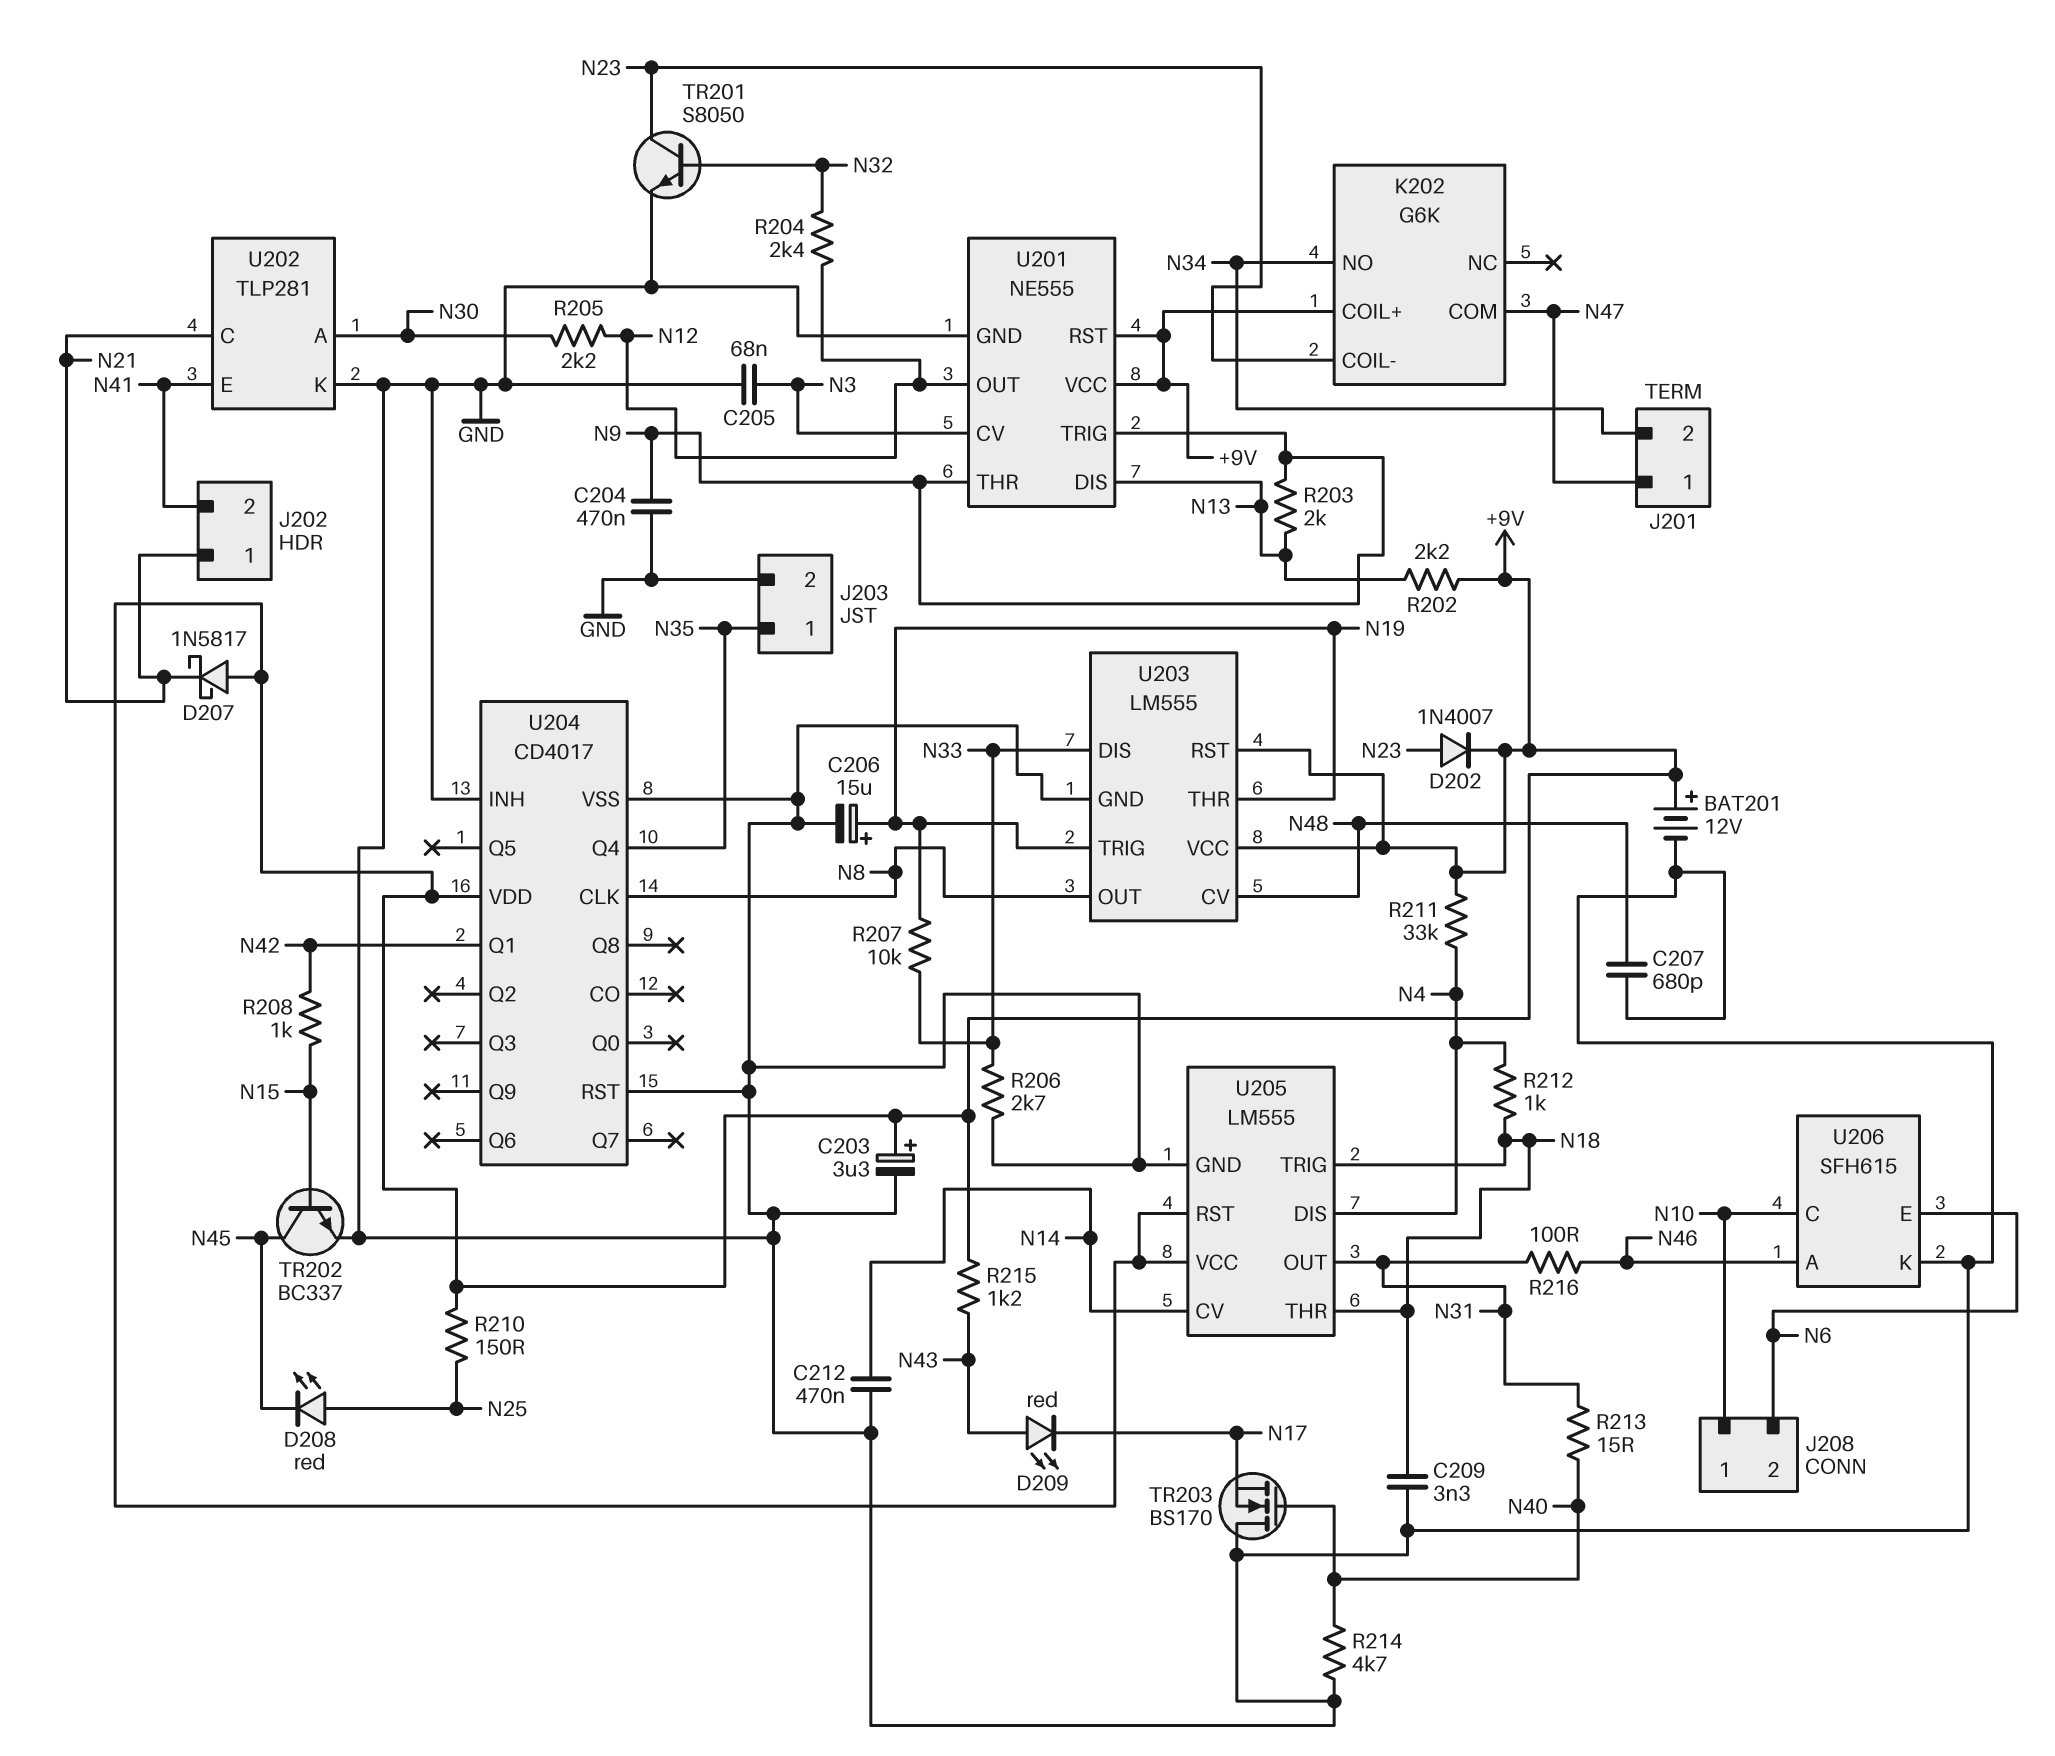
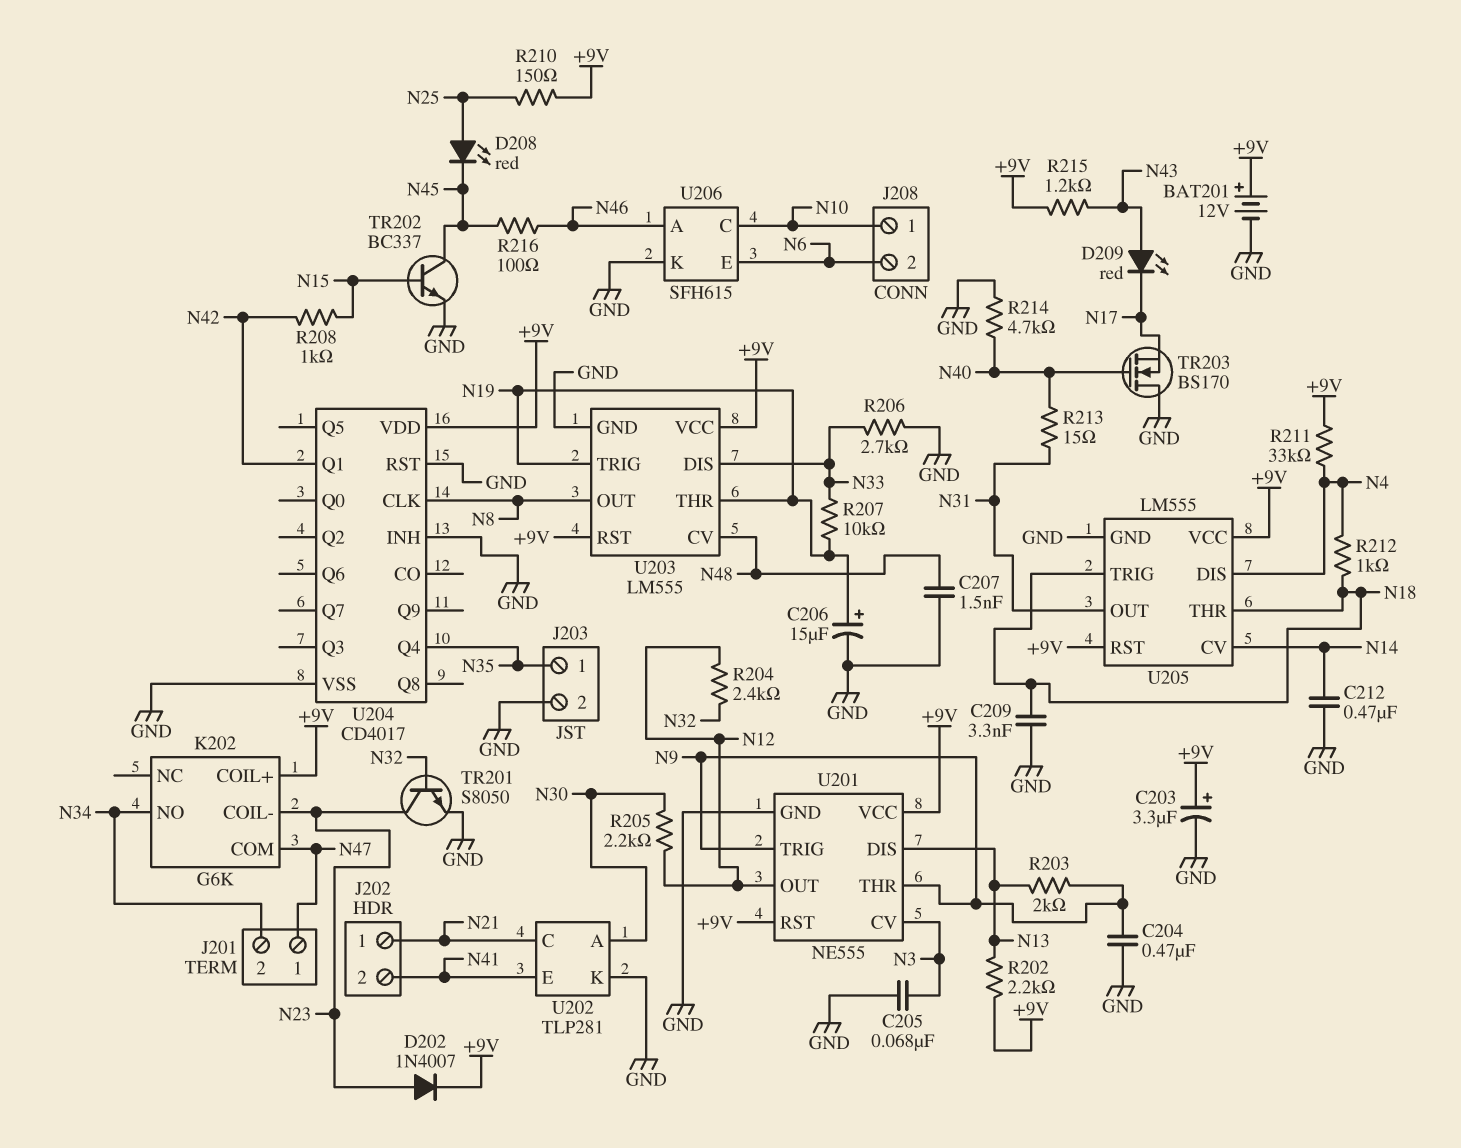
C207: 680pF (GND, N48) -> 1.5nF (GND, N48)
D207: schottky 1N5817 (A +9V, K N21) -> none
R216: 100 (N31, N46) -> 100 (N45, N46)

